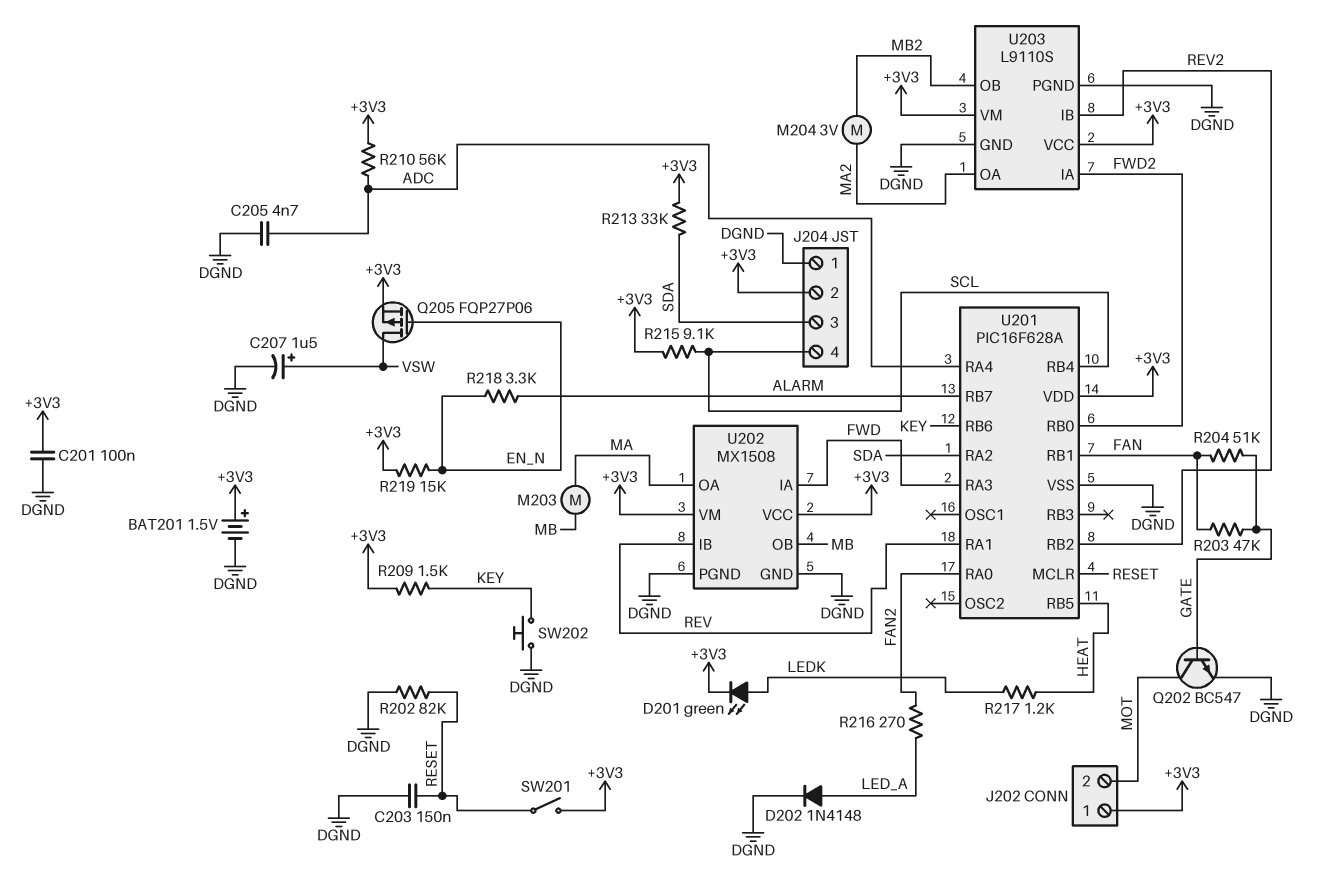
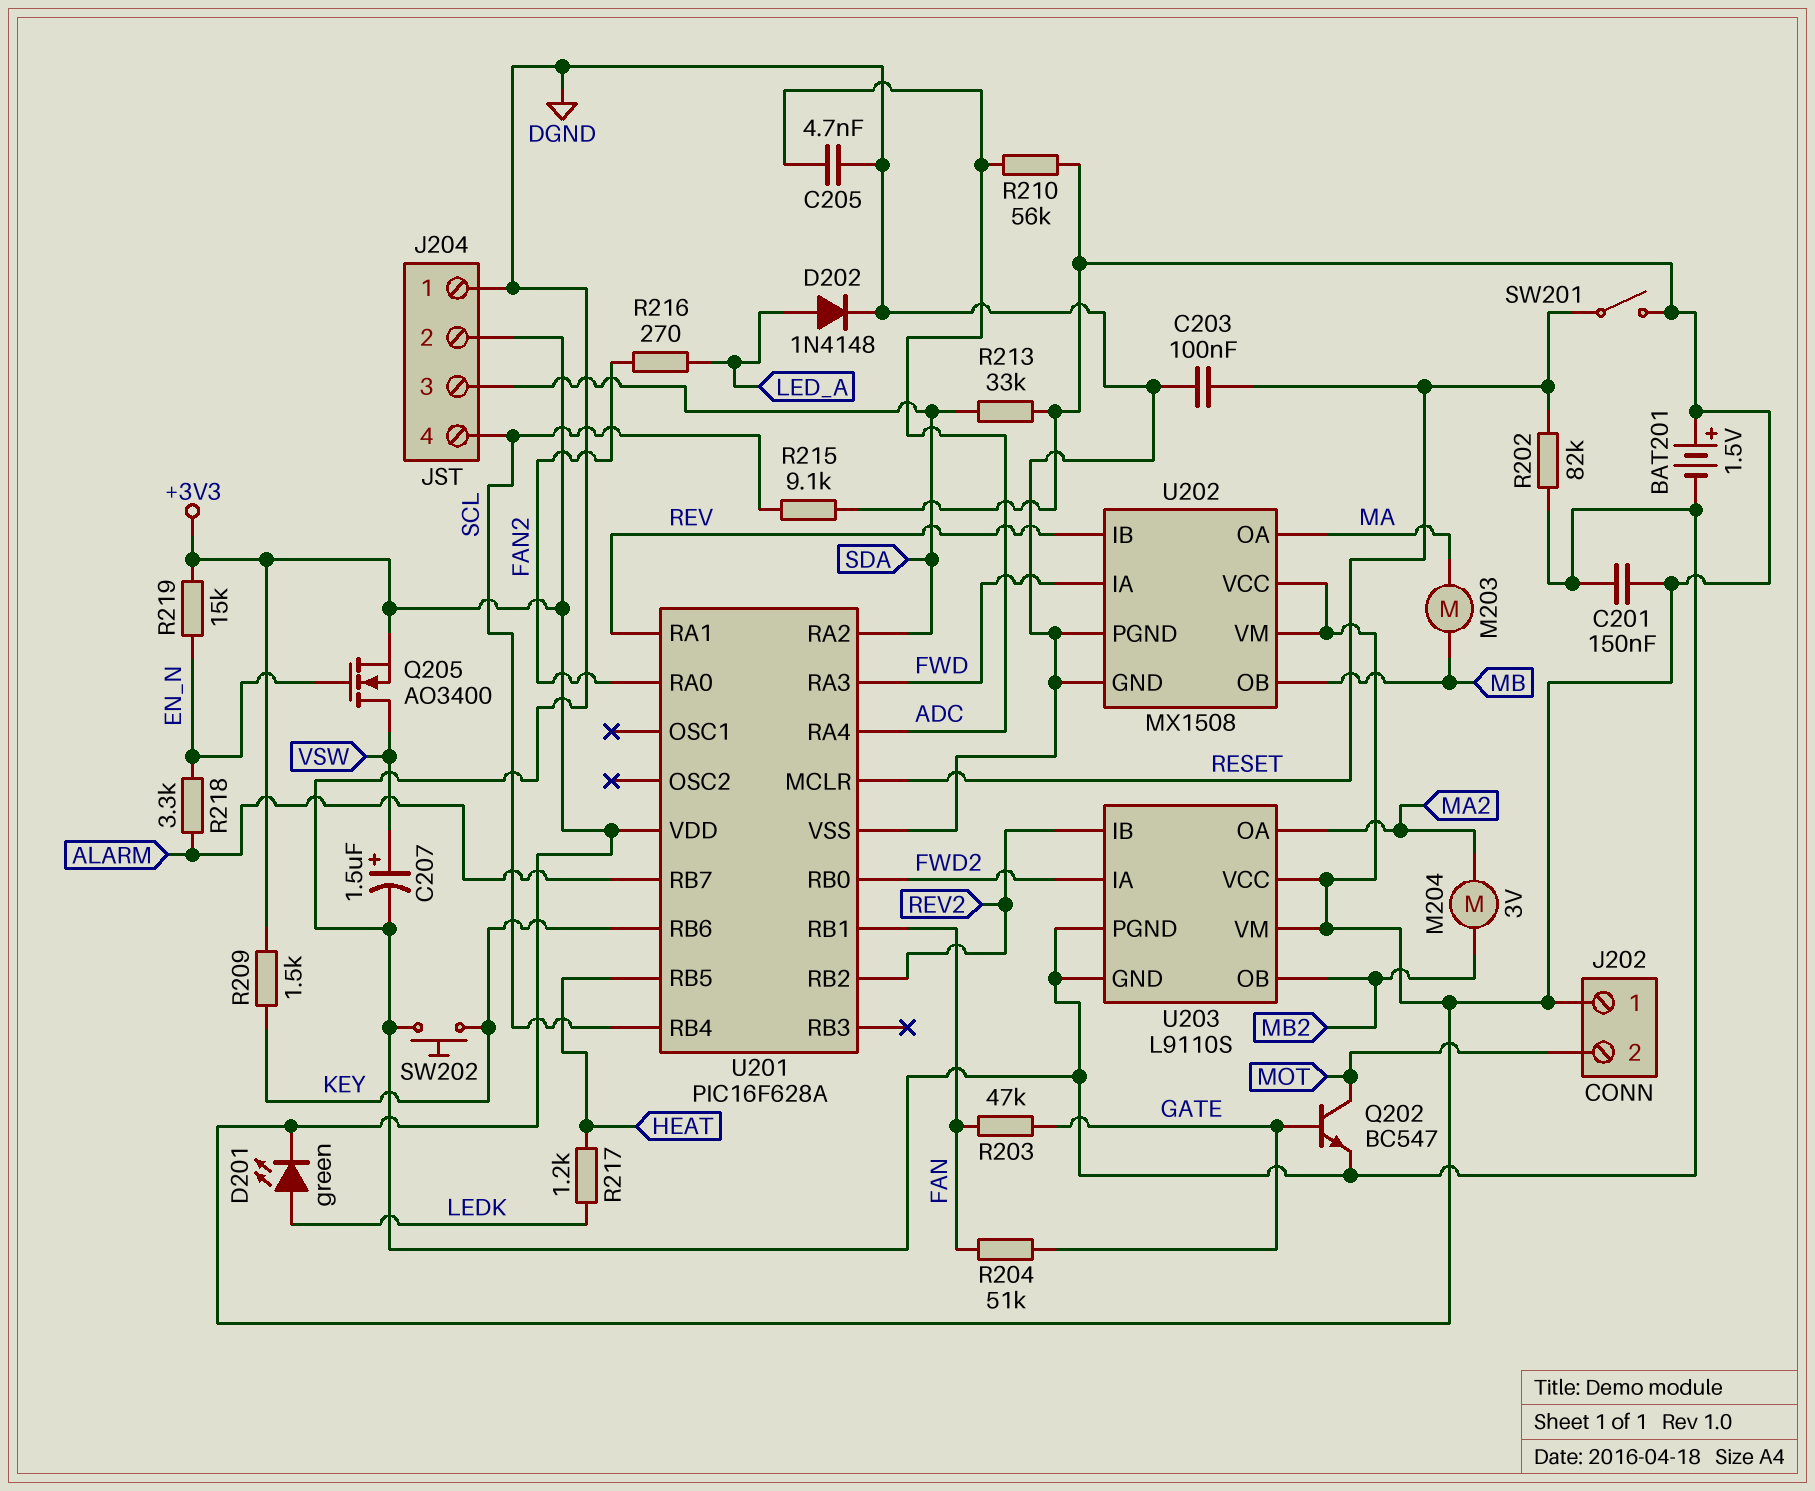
C201: 100nF (+3V3, DGND) -> 150nF (+3V3, DGND)
C203: 150nF (DGND, RESET) -> 100nF (DGND, RESET)
Q205: PMOS FQP27P06 (G EN_N, D VSW, S +3V3) -> NMOS AO3400 (G EN_N, D VSW, S +3V3)

